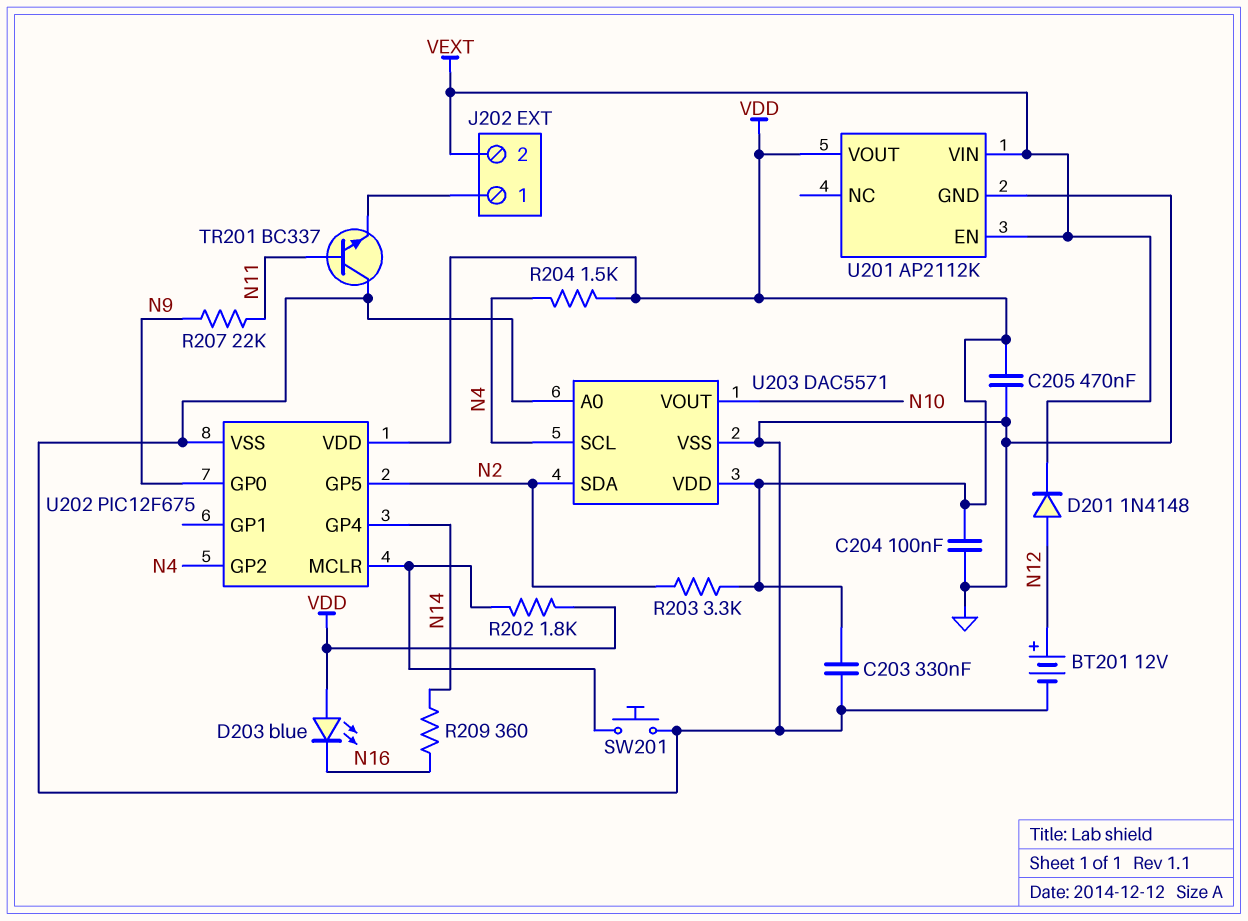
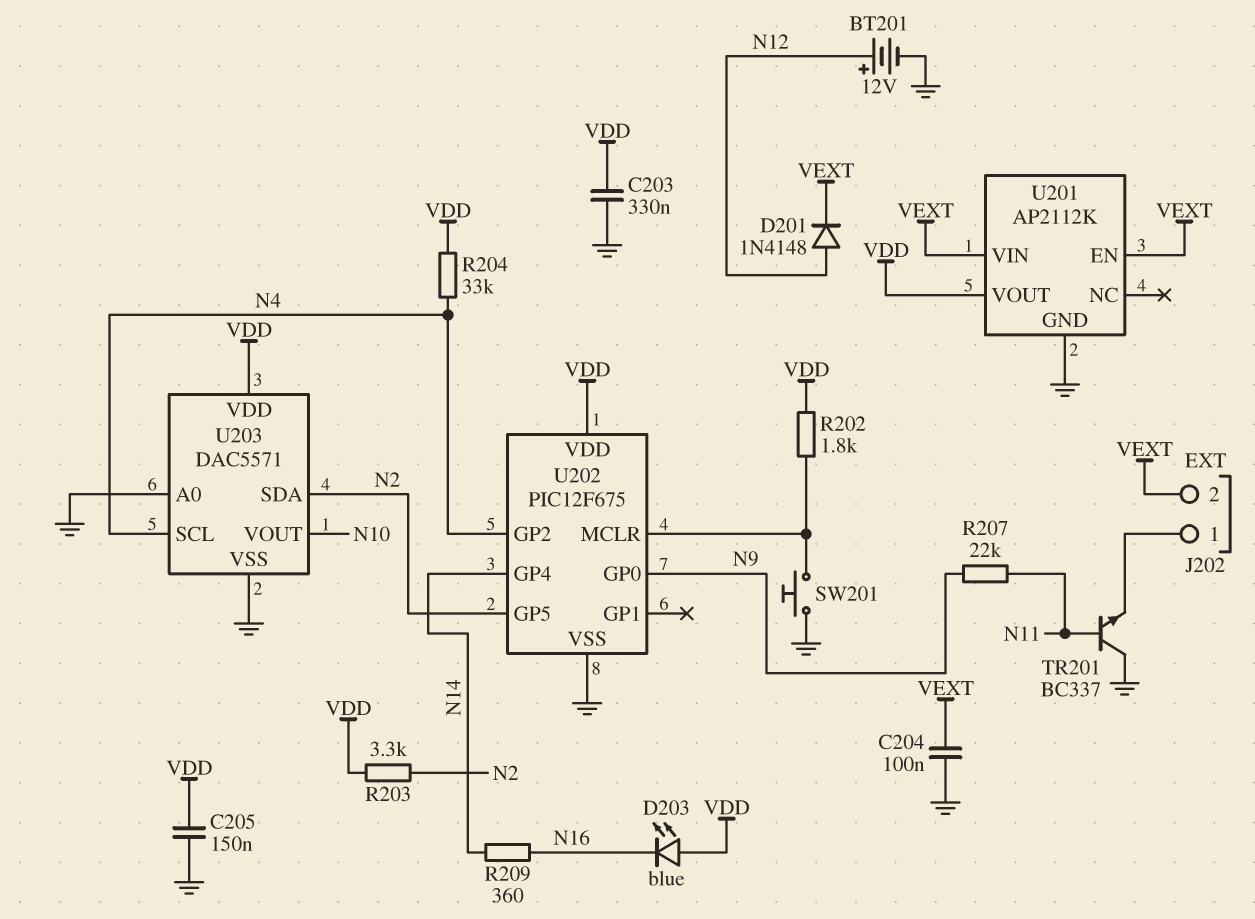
C204: 100nF (GND, VDD) -> 100nF (GND, VEXT)
C205: 470nF (GND, VDD) -> 150nF (GND, VDD)
R204: 1.5k (N4, VDD) -> 33k (N4, VDD)

